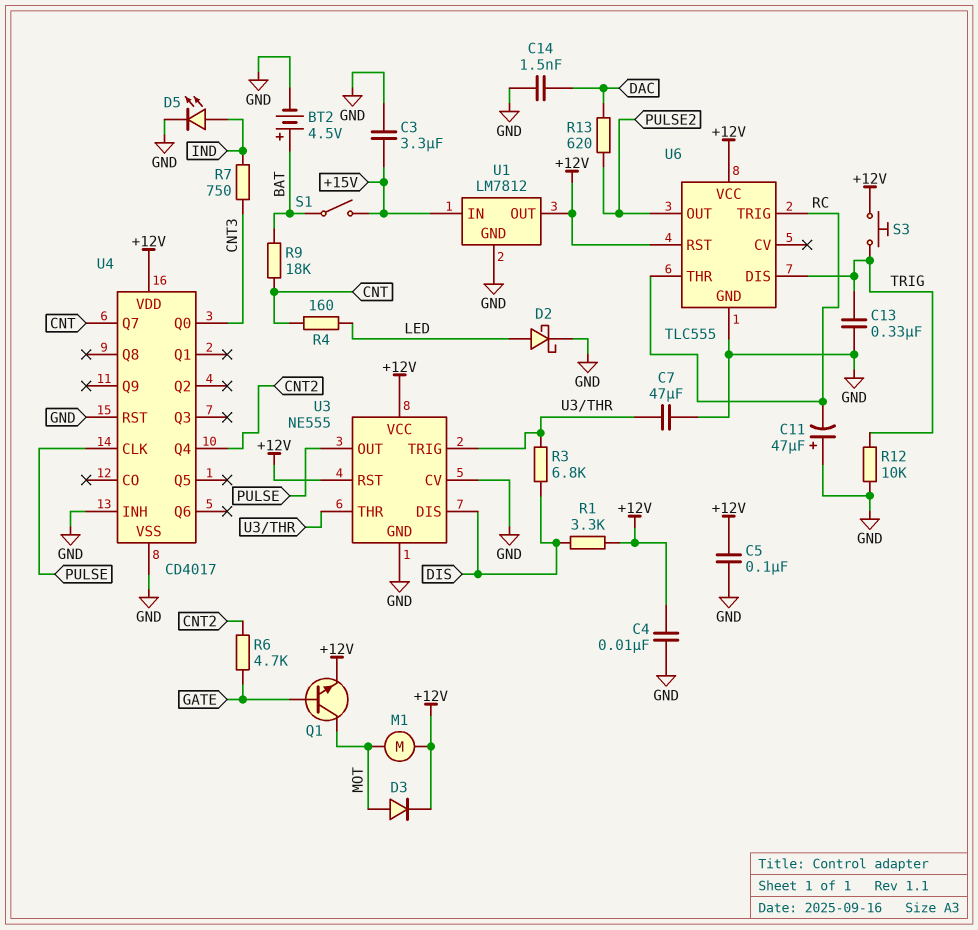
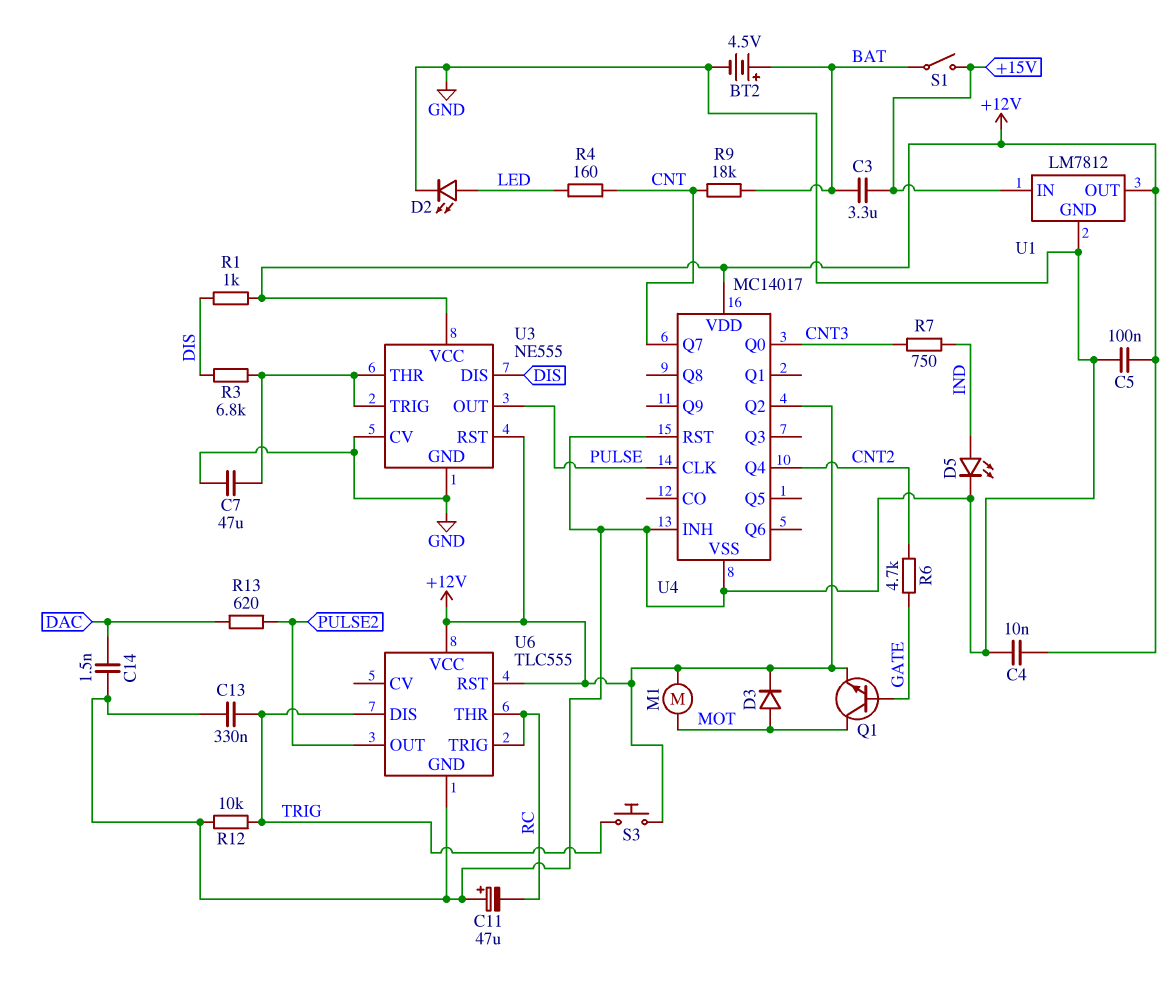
C3: 3.3uF (+15V, GND) -> 3.3uF (+15V, BAT)
D2: schottky (A LED, K GND) -> LED (A LED, K GND)
R1: 3.3k (+12V, DIS) -> 1k (+12V, DIS)
U4: CD4017 -> MC14017
U4 pin Q2: none -> +12V

